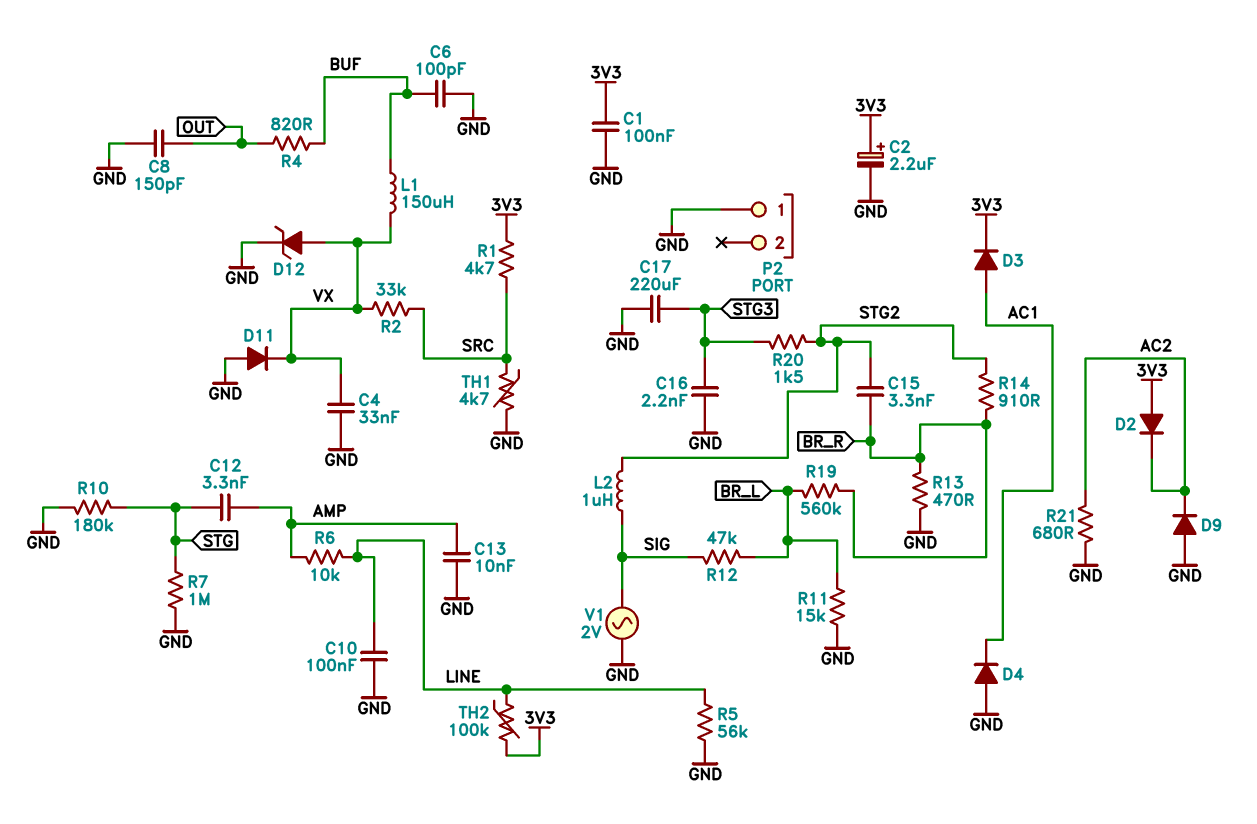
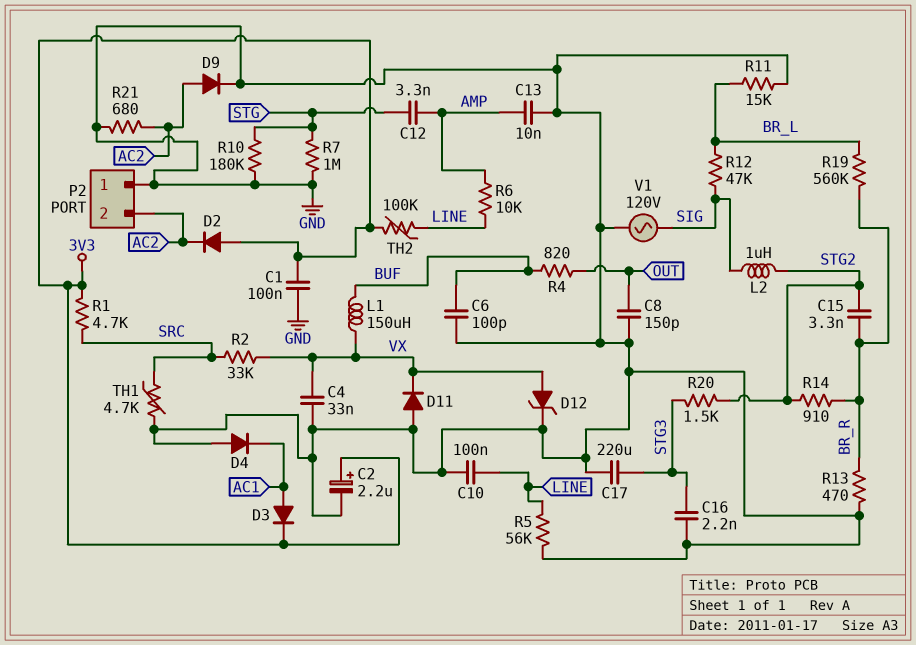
D9: diode (A GND, K AC2) -> diode (A AC2, K GND)
P2 pin 2: none -> AC2
V1: AC 2V (GND, SIG) -> AC 120V (GND, SIG)

